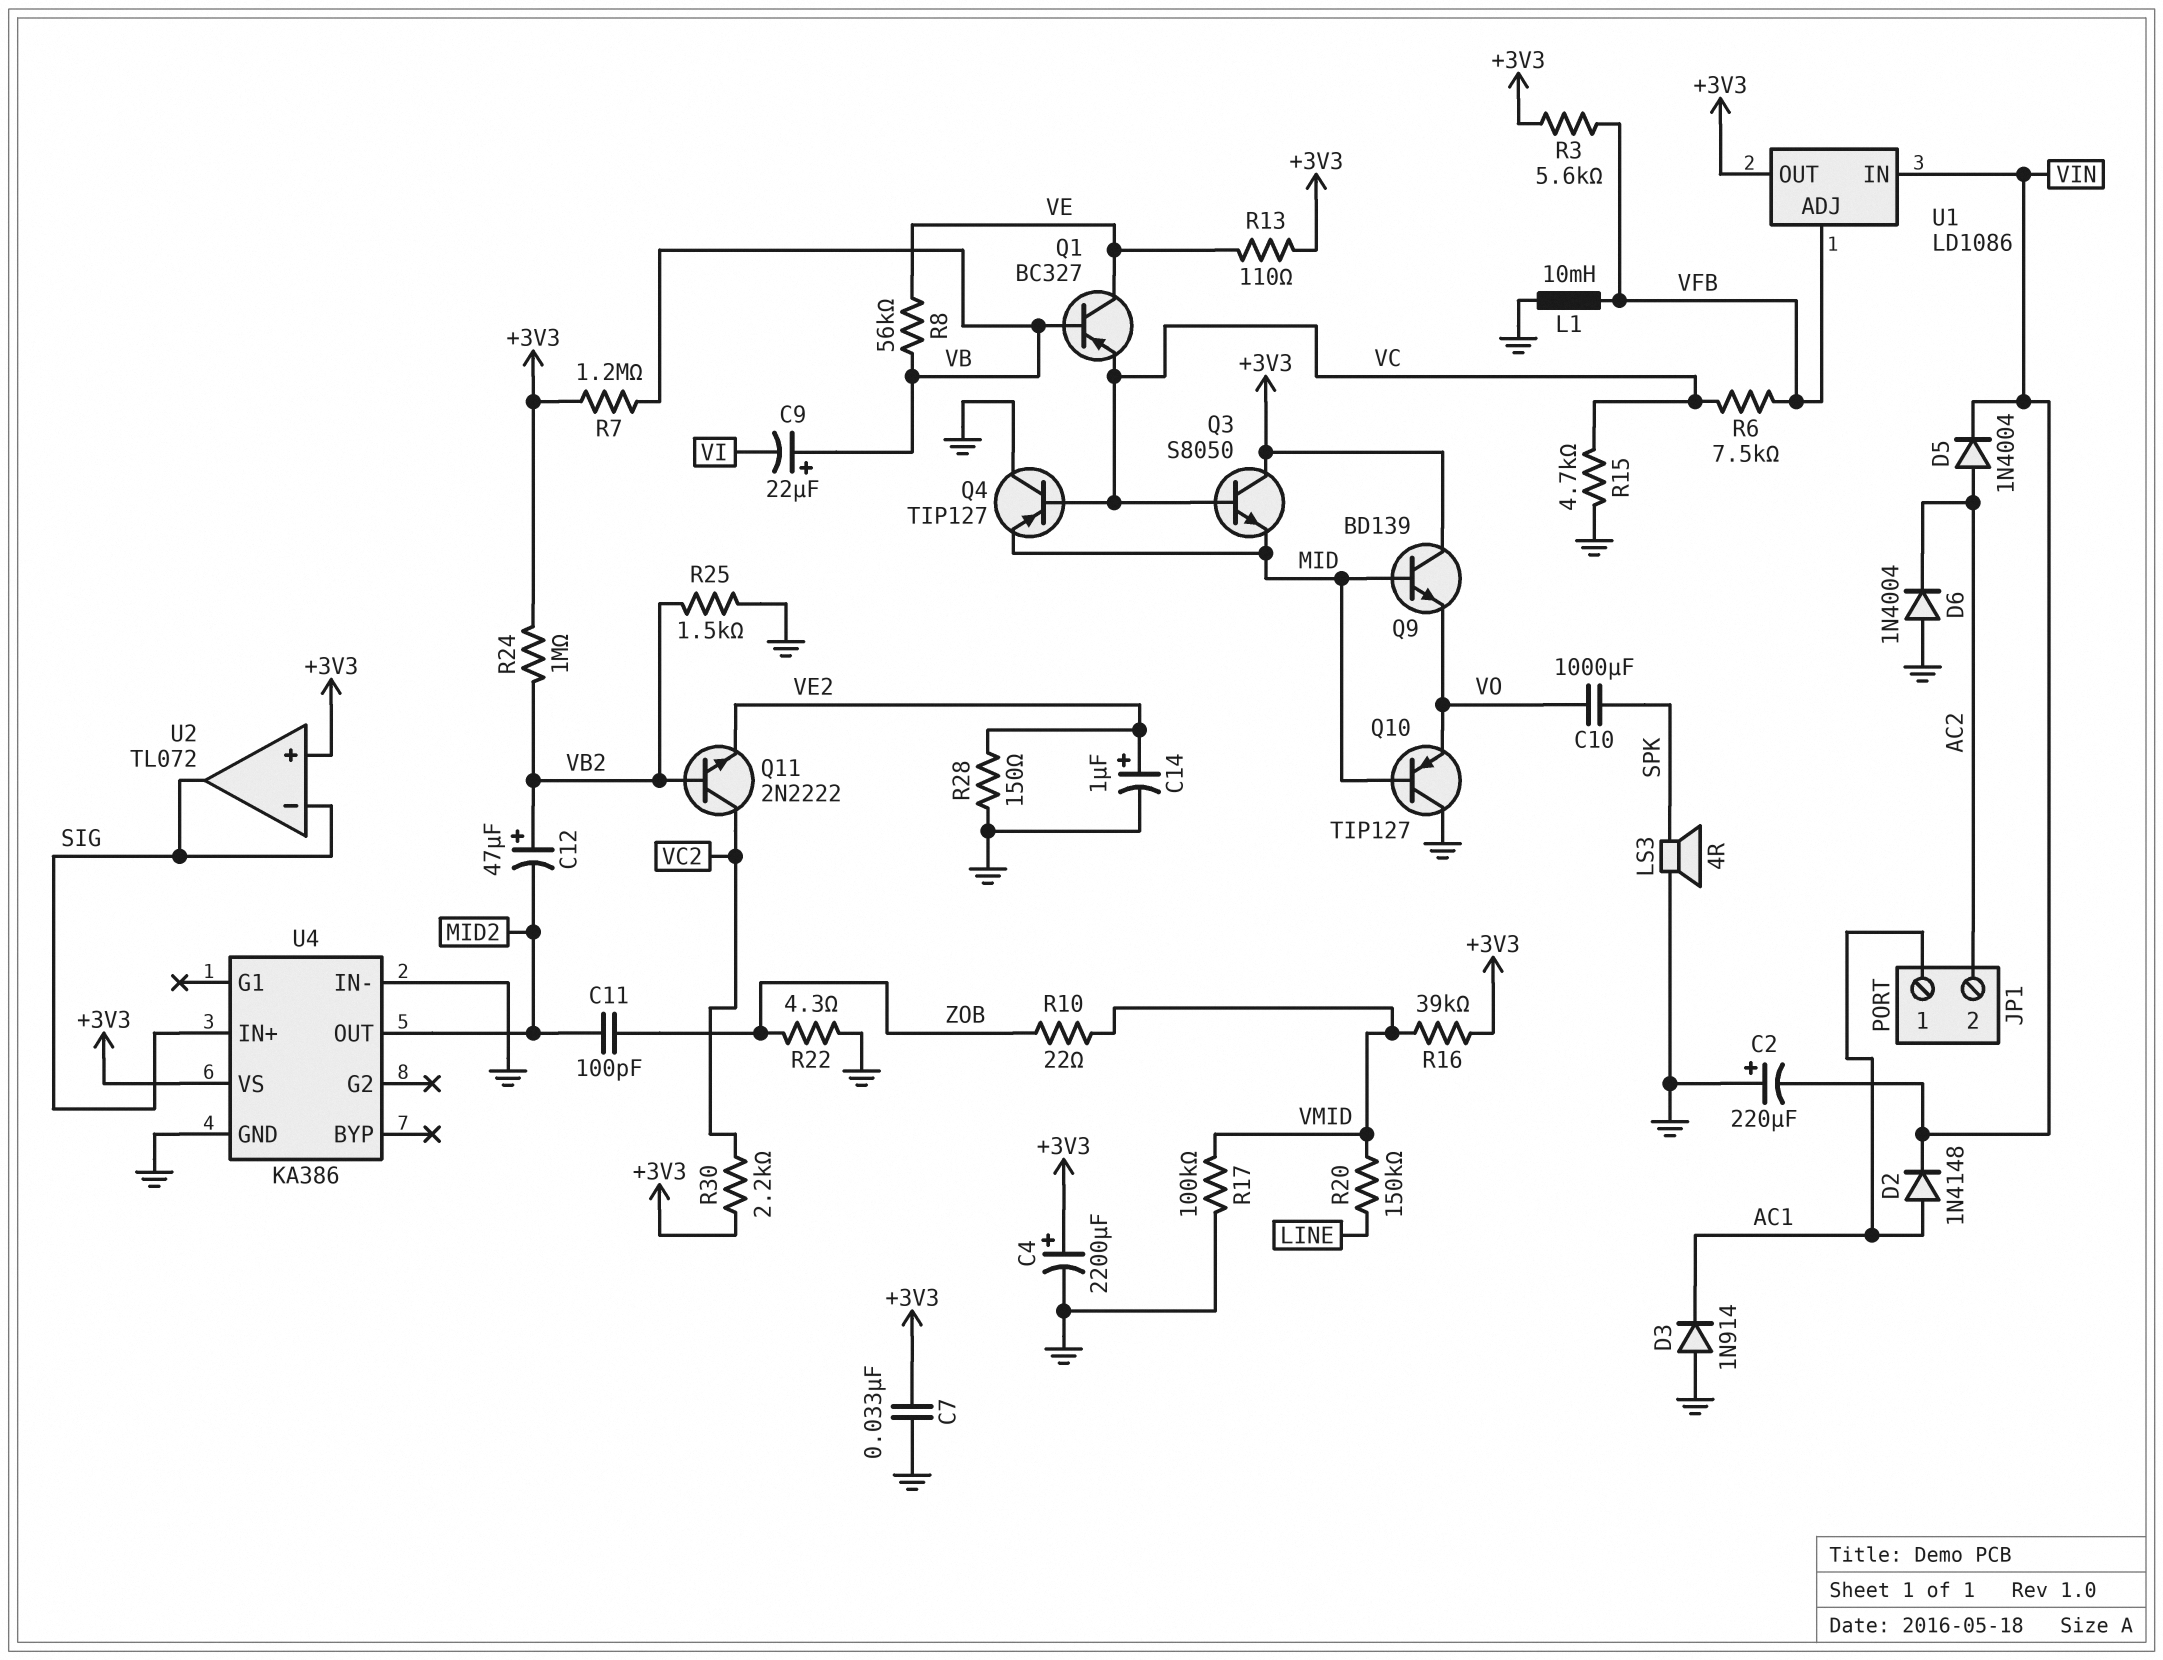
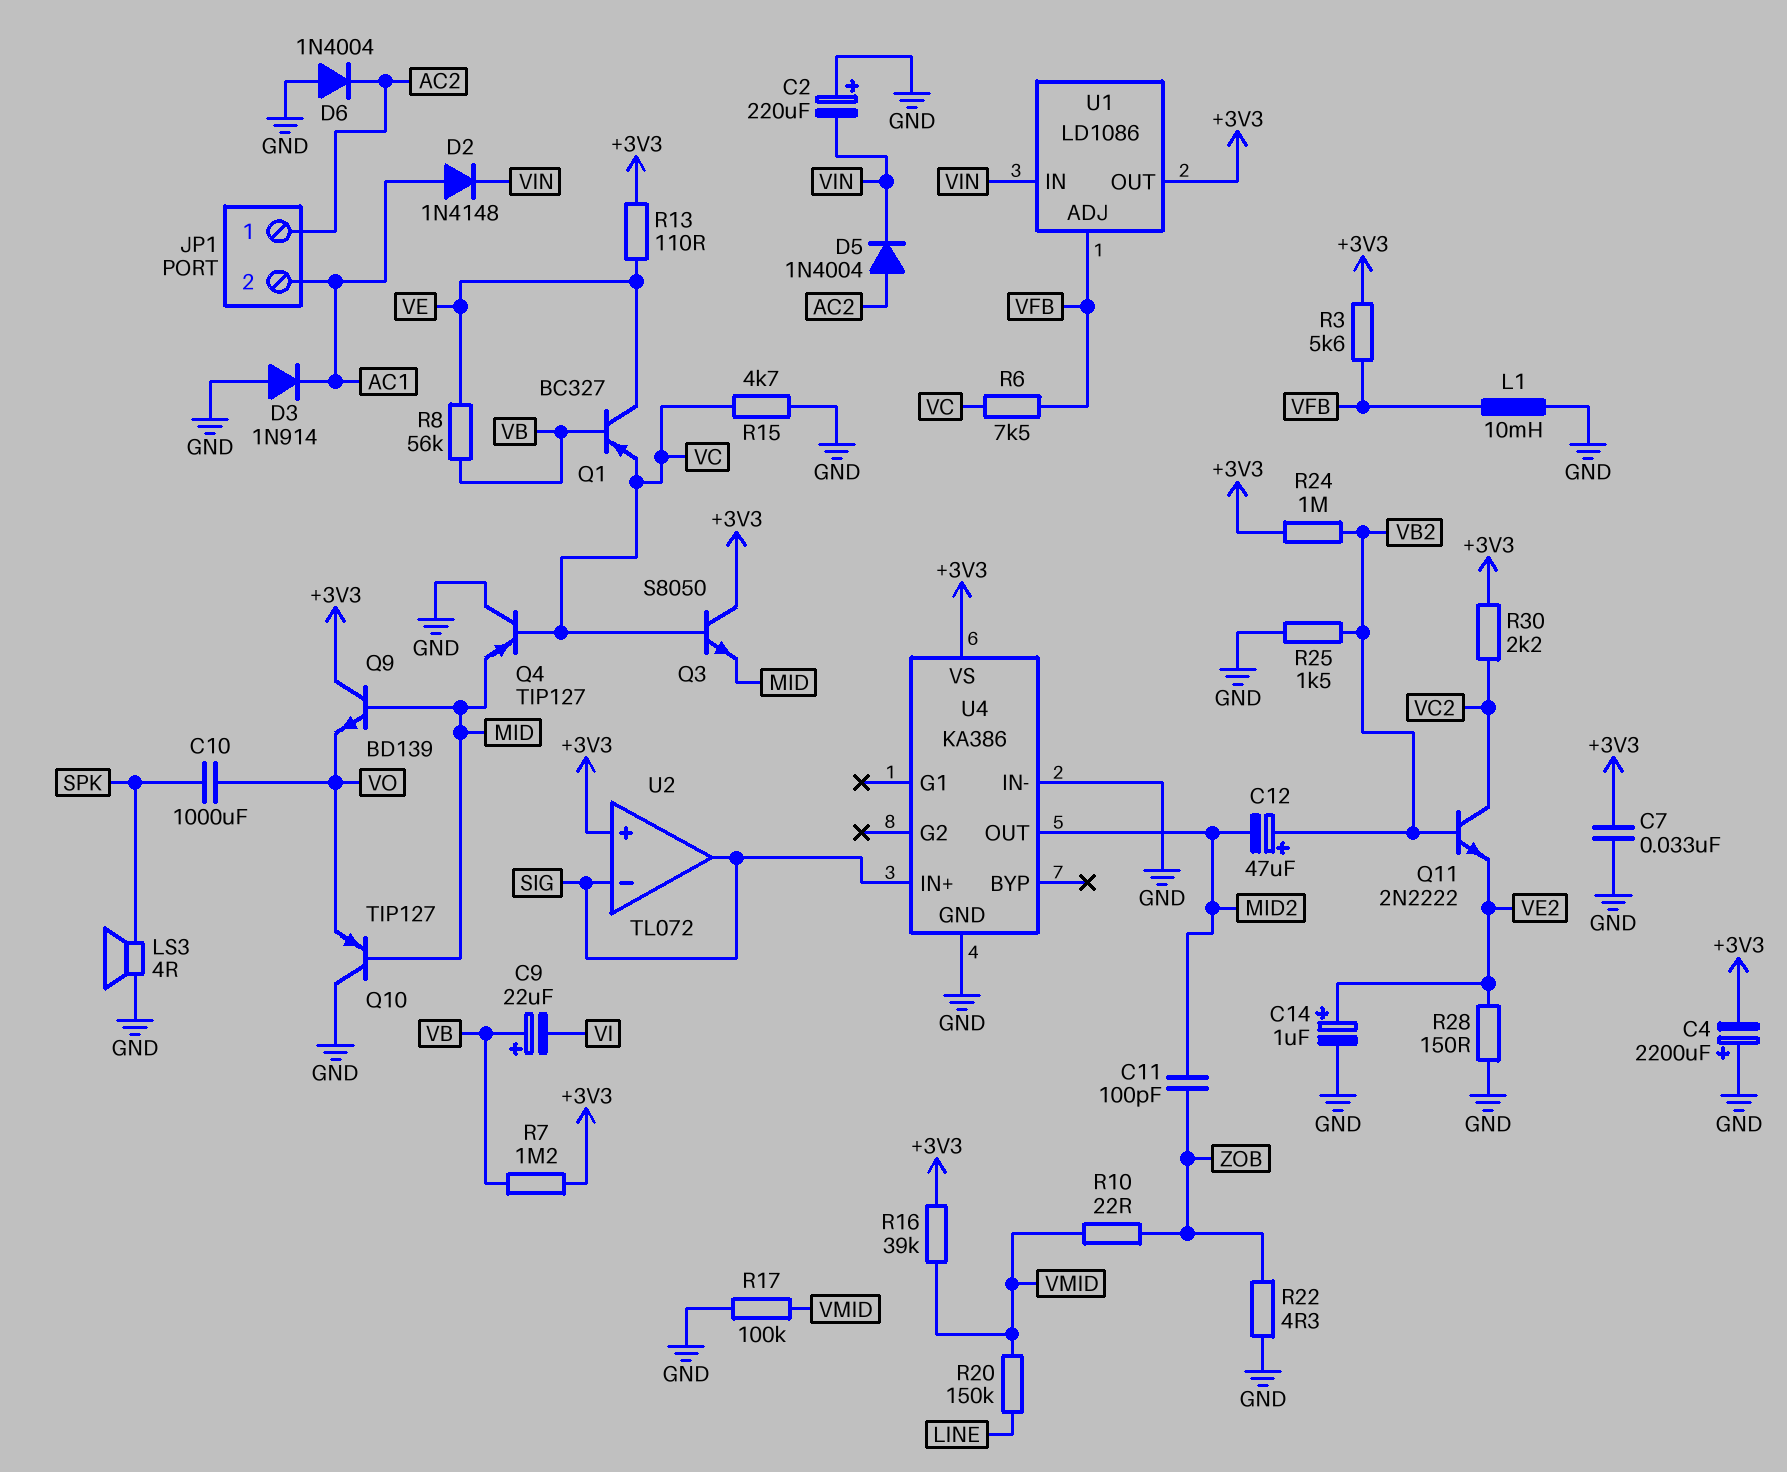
C4: 2200uF (plus +3V3, minus GND) -> 2200uF (plus GND, minus +3V3)
JP1 pin 1: AC1 -> AC2
JP1 pin 2: AC2 -> AC1

